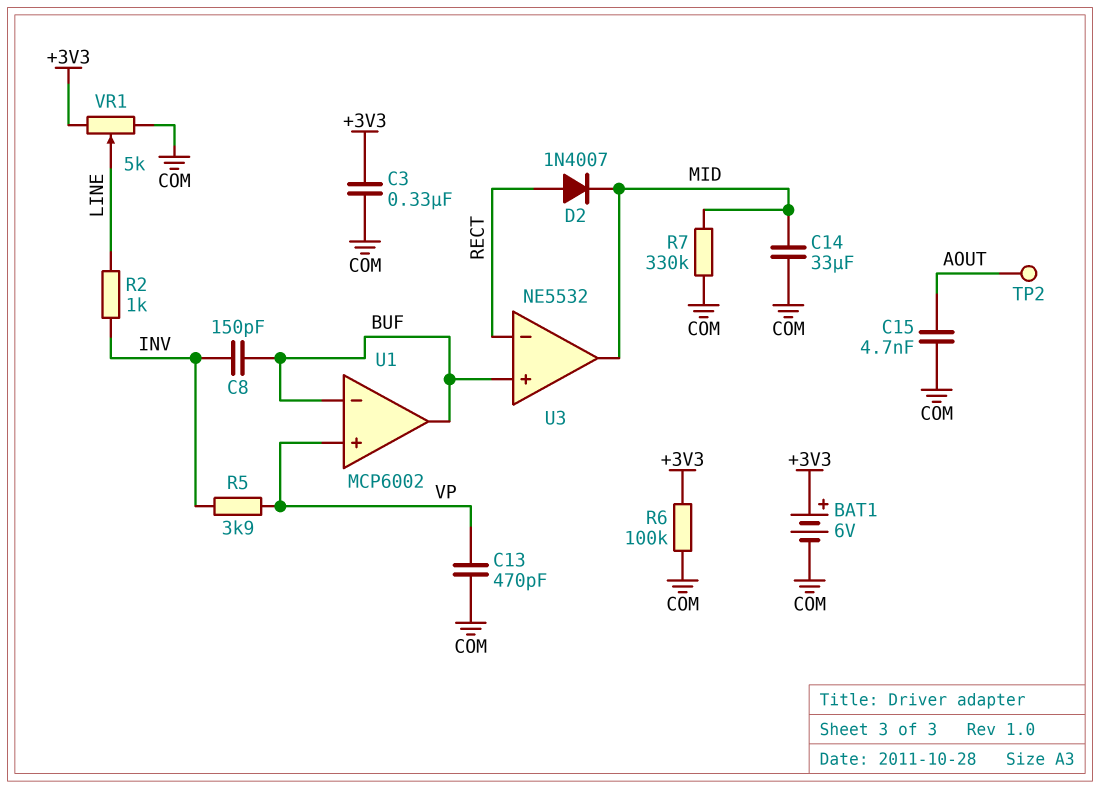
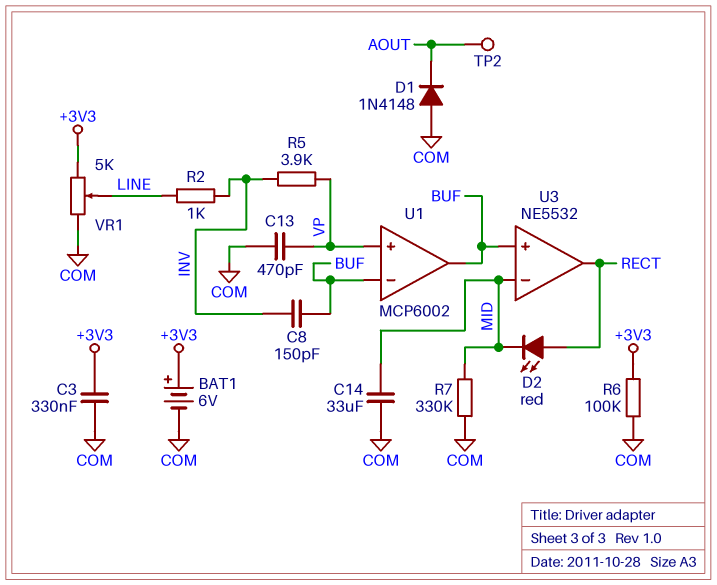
C15: 4.7nF (AOUT, COM) -> none
D1: none -> diode 1N4148 (A COM, K AOUT)
D2: diode 1N4007 (A RECT, K MID) -> LED red (A RECT, K MID)
U3 pin in-: RECT -> MID
U3 pin out: MID -> RECT

